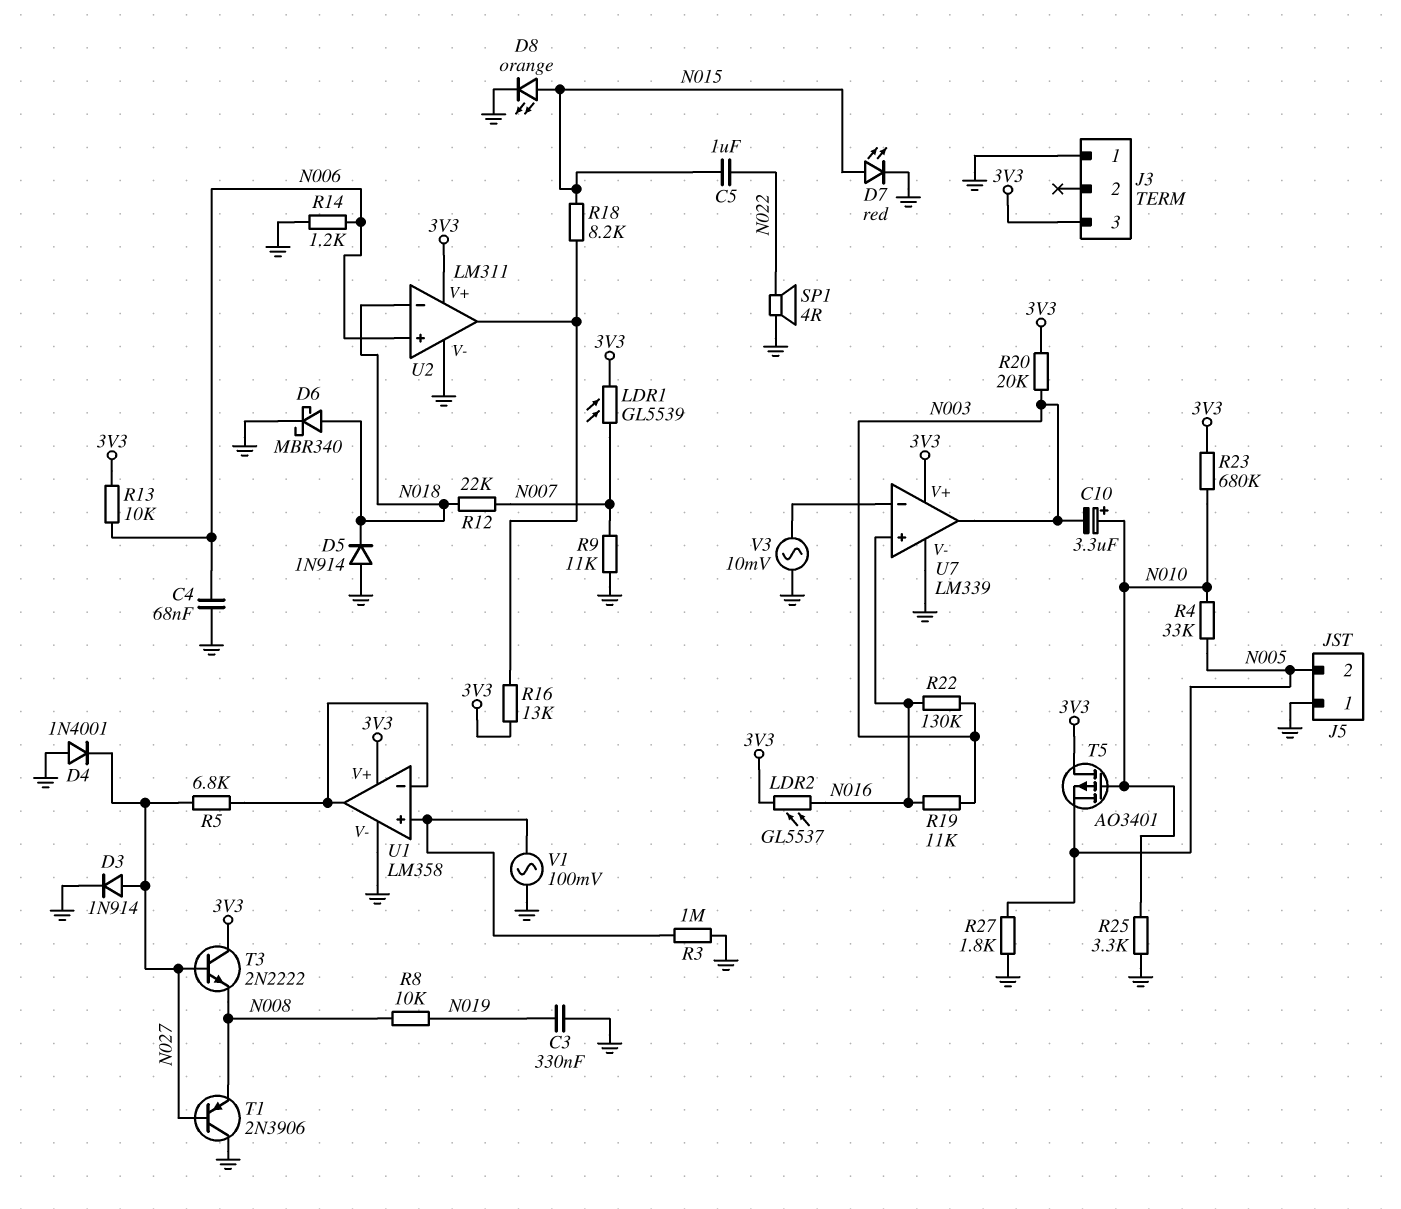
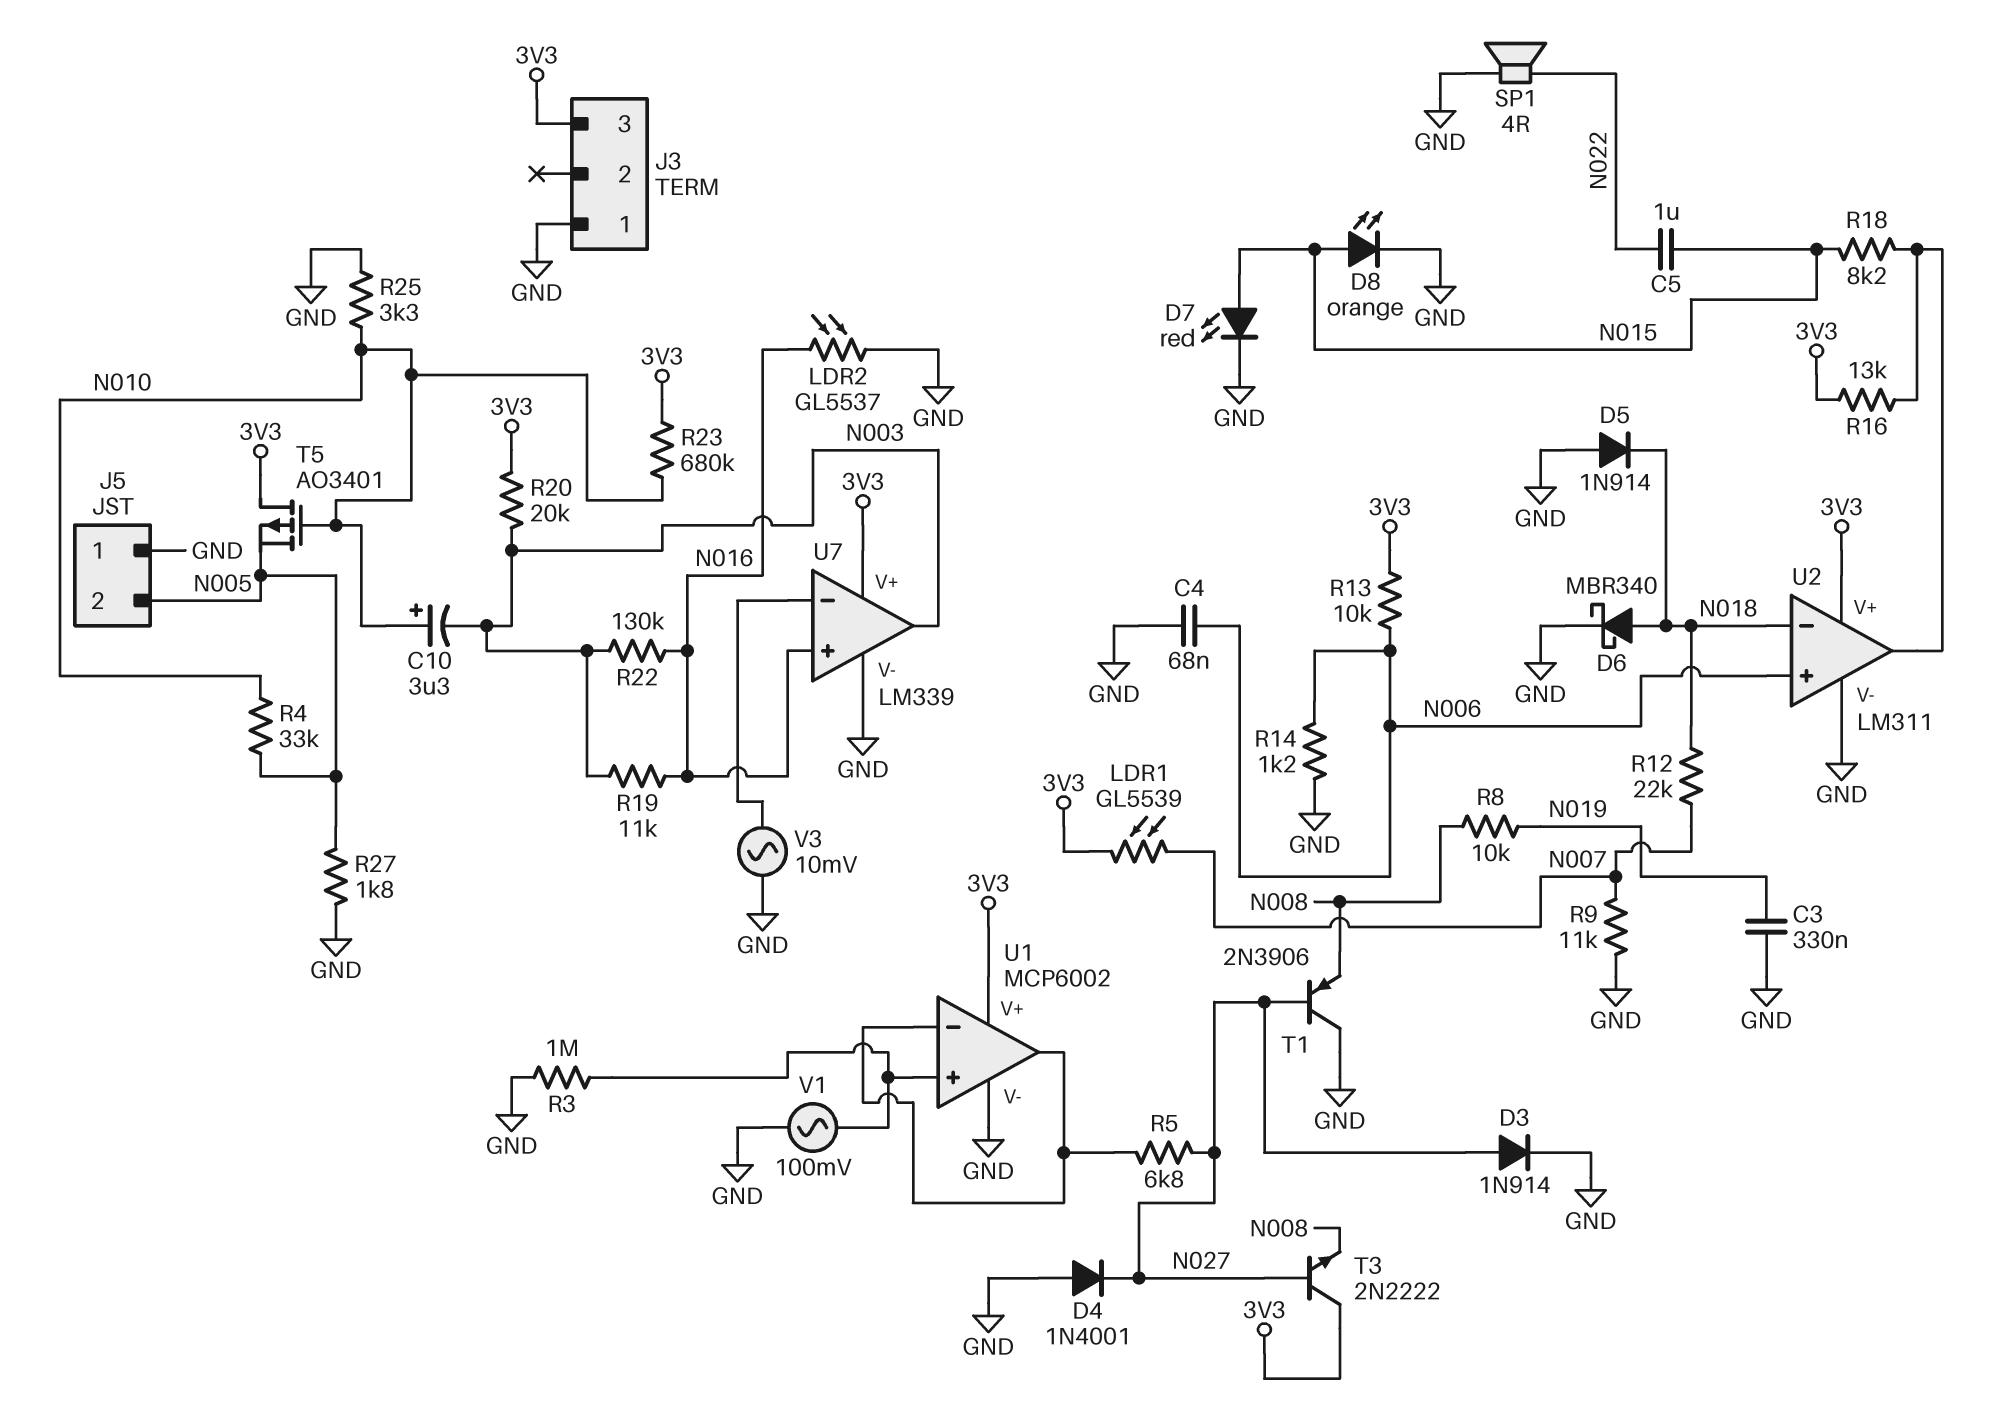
LDR2: GL5537 (3V3, N016) -> GL5537 (GND, N016)
U1: LM358 -> MCP6002

